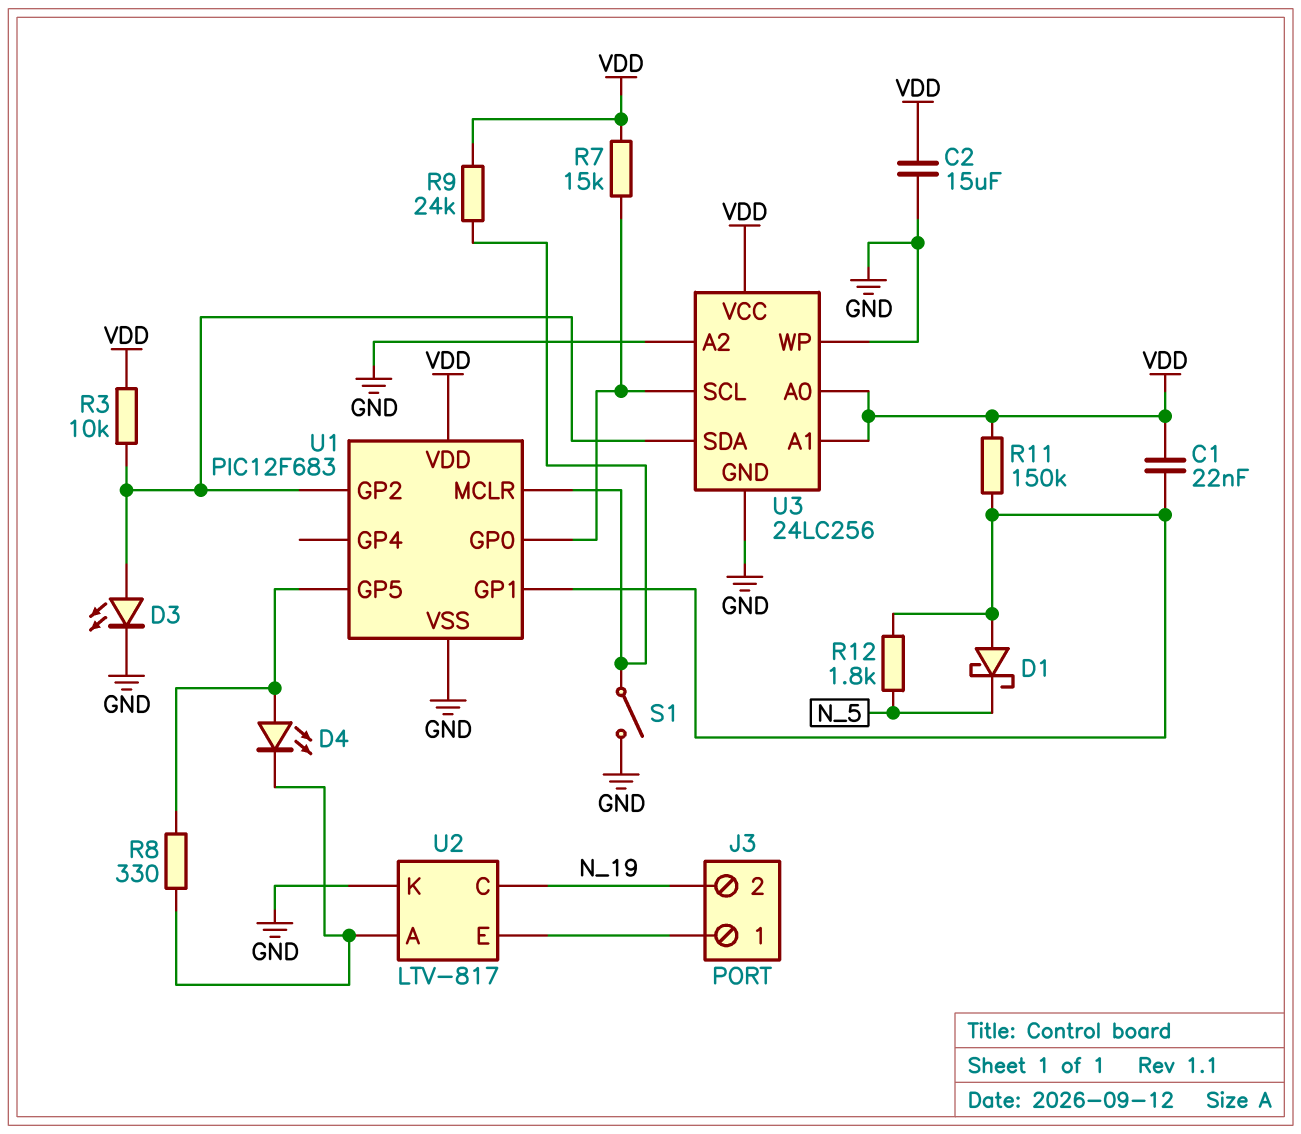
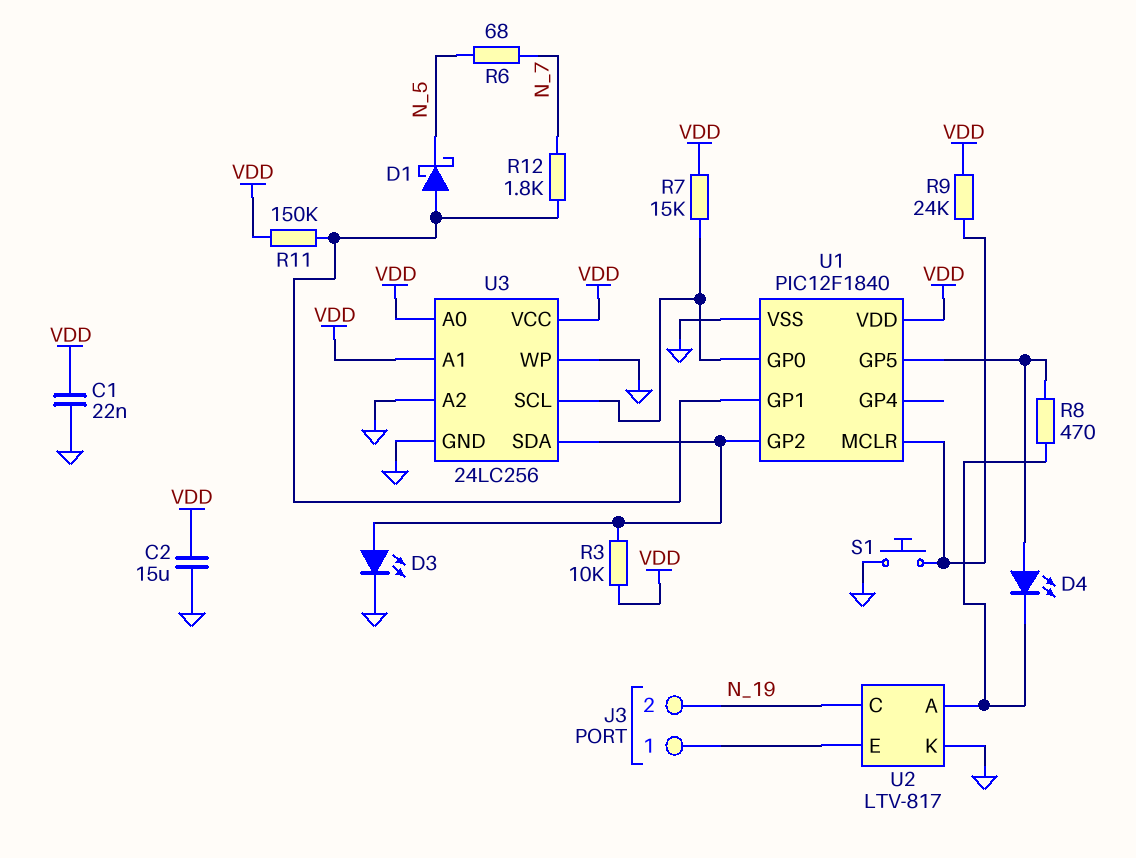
C1: 22nF (U1/GP1, VDD) -> 22nF (GND, VDD)
R6: none -> 68 (N_5, N_7)
R8: 330 (U1/GP5, U2/A) -> 470 (U1/GP5, U2/A)
R12: 1.8k (N_5, U1/GP1) -> 1.8k (N_7, U1/GP1)
S1: switch (GND, U1/MCLR) -> button (GND, U1/MCLR)
U1: PIC12F683 -> PIC12F1840

